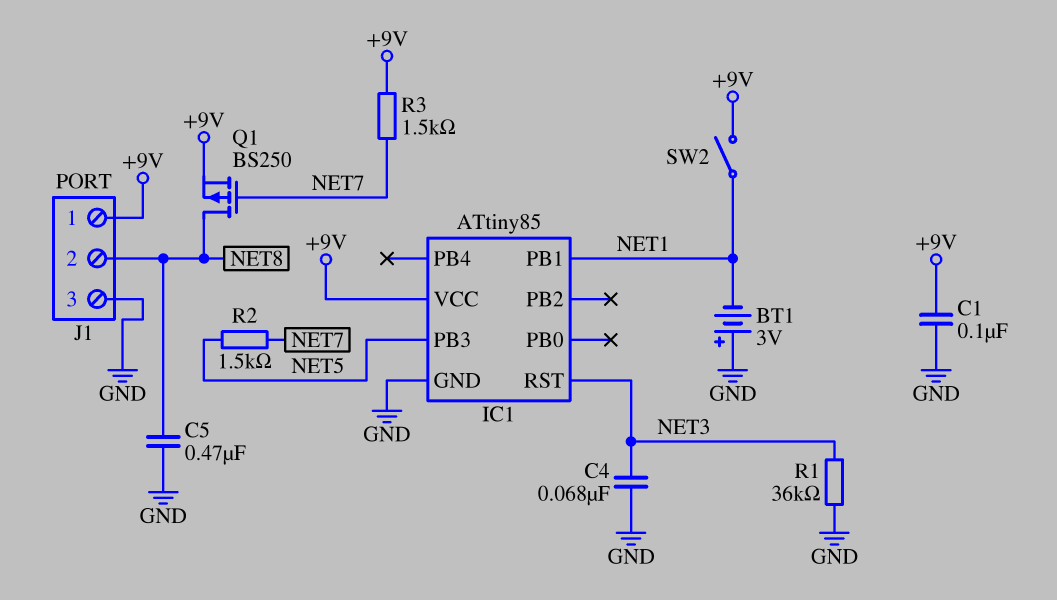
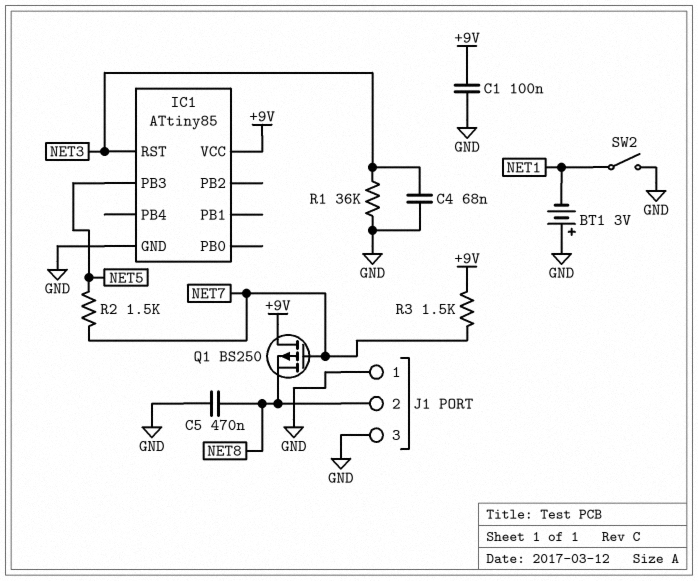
IC1 pin PB1: NET1 -> none
J1 pin 1: +9V -> GND
Q1: PMOS BS250 (G NET7, D NET8, S +9V) -> PMOS BS250 (G NET7, D +9V, S NET8)
SW2: switch (+9V, NET1) -> switch (GND, NET1)

